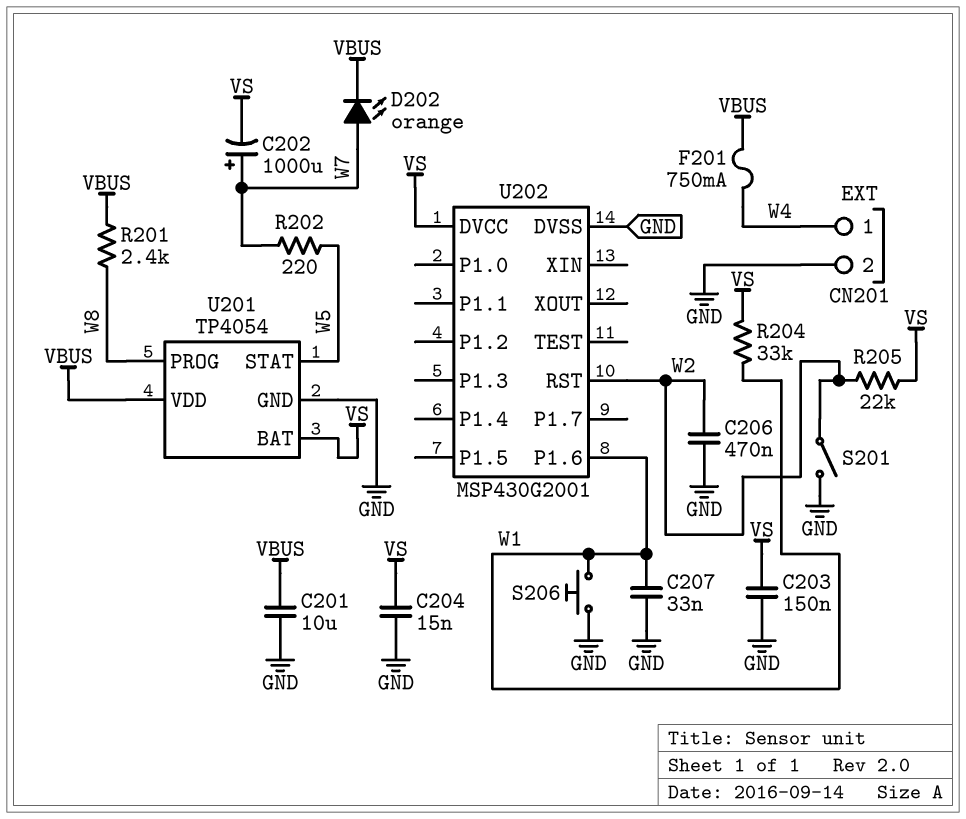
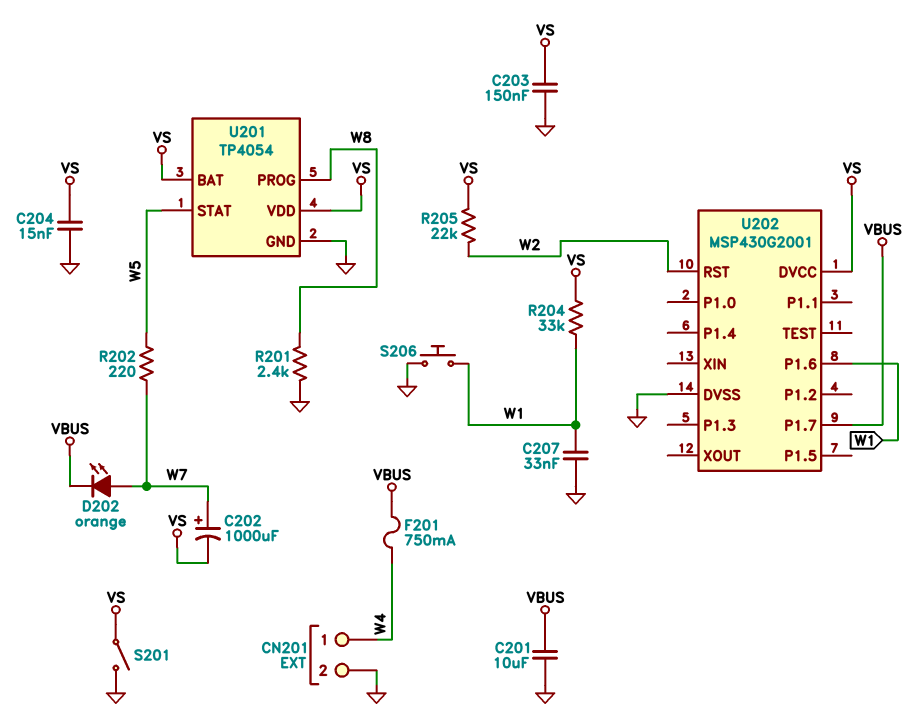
C206: 470nF (GND, W2) -> none
R201: 2.4k (VBUS, W8) -> 2.4k (GND, W8)
S201: switch (GND, W2) -> switch (GND, VS)
U201 pin VDD: VBUS -> VS
U202 pin P1.7: none -> VBUS

